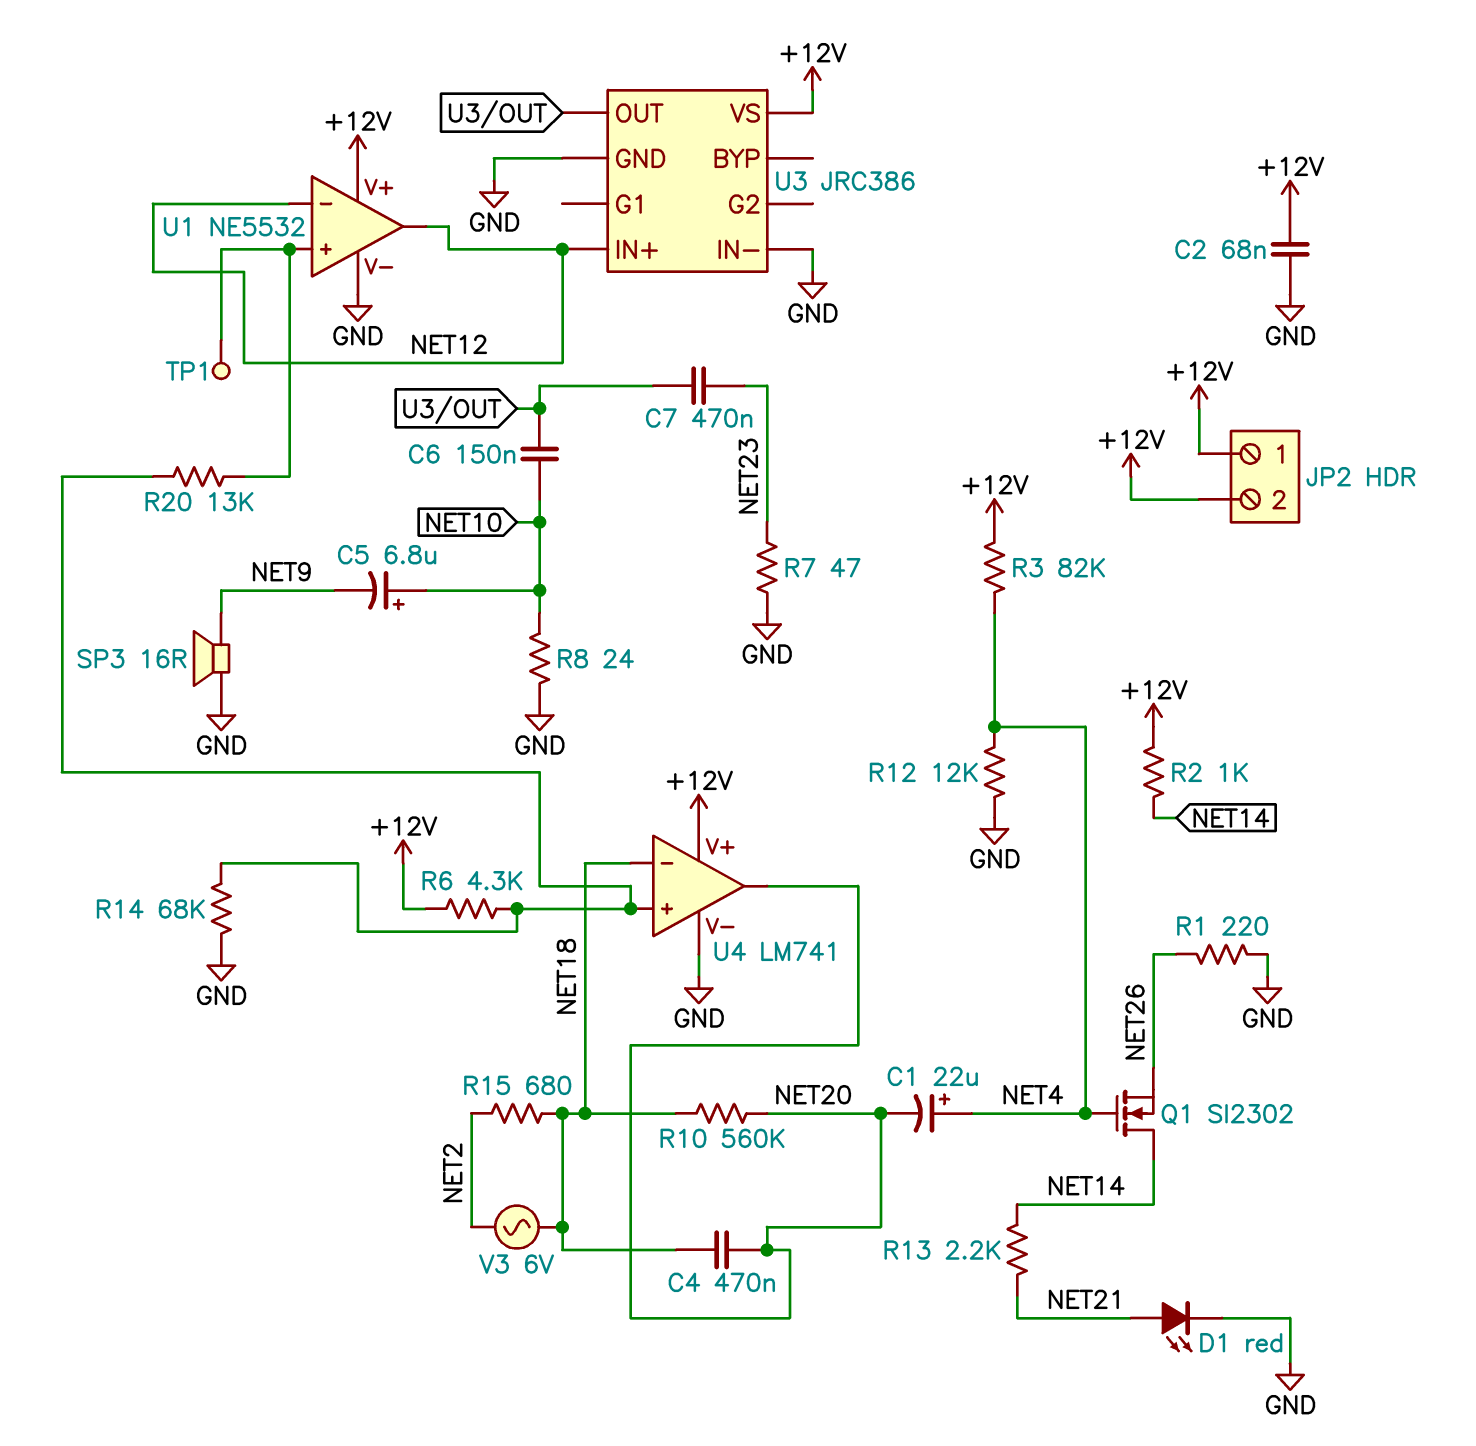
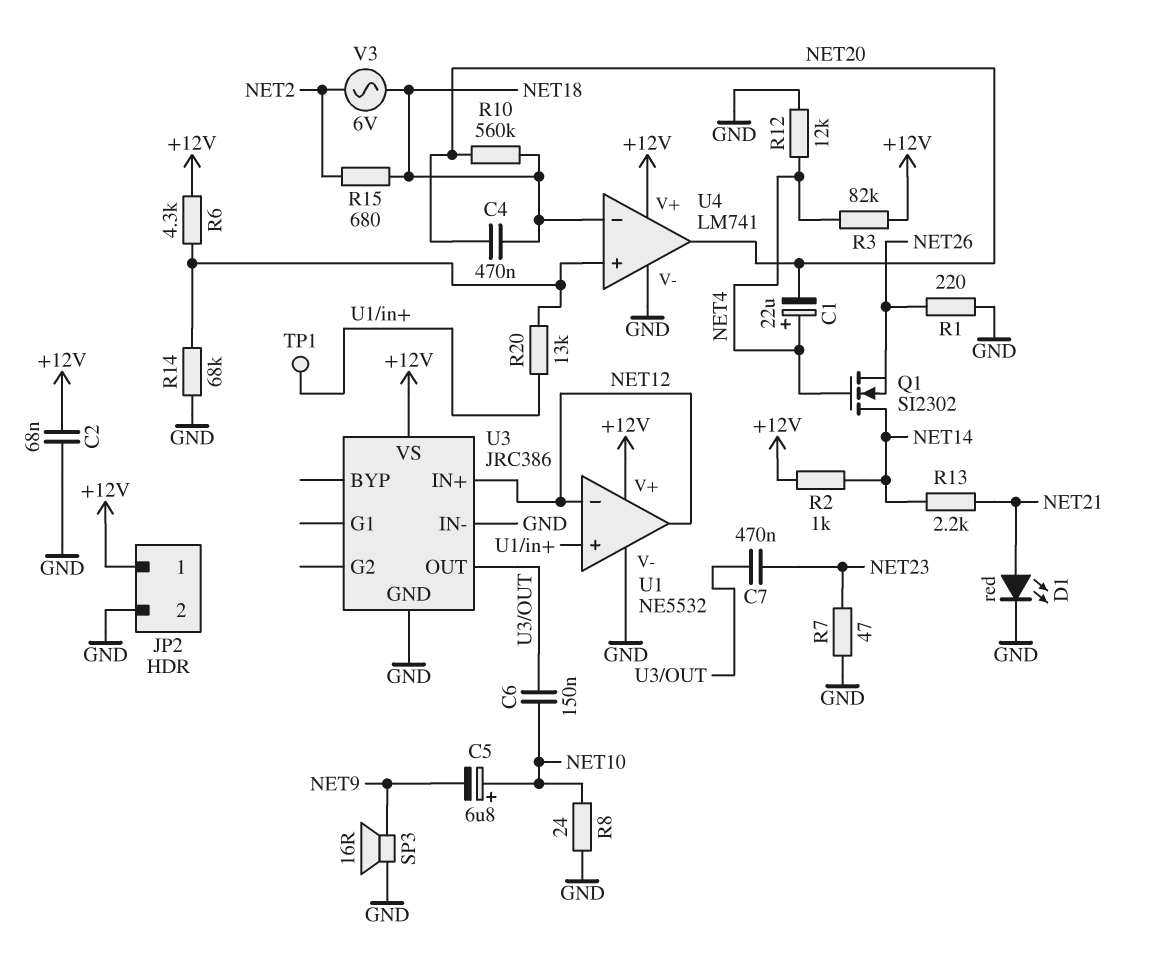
JP2 pin 2: +12V -> GND

